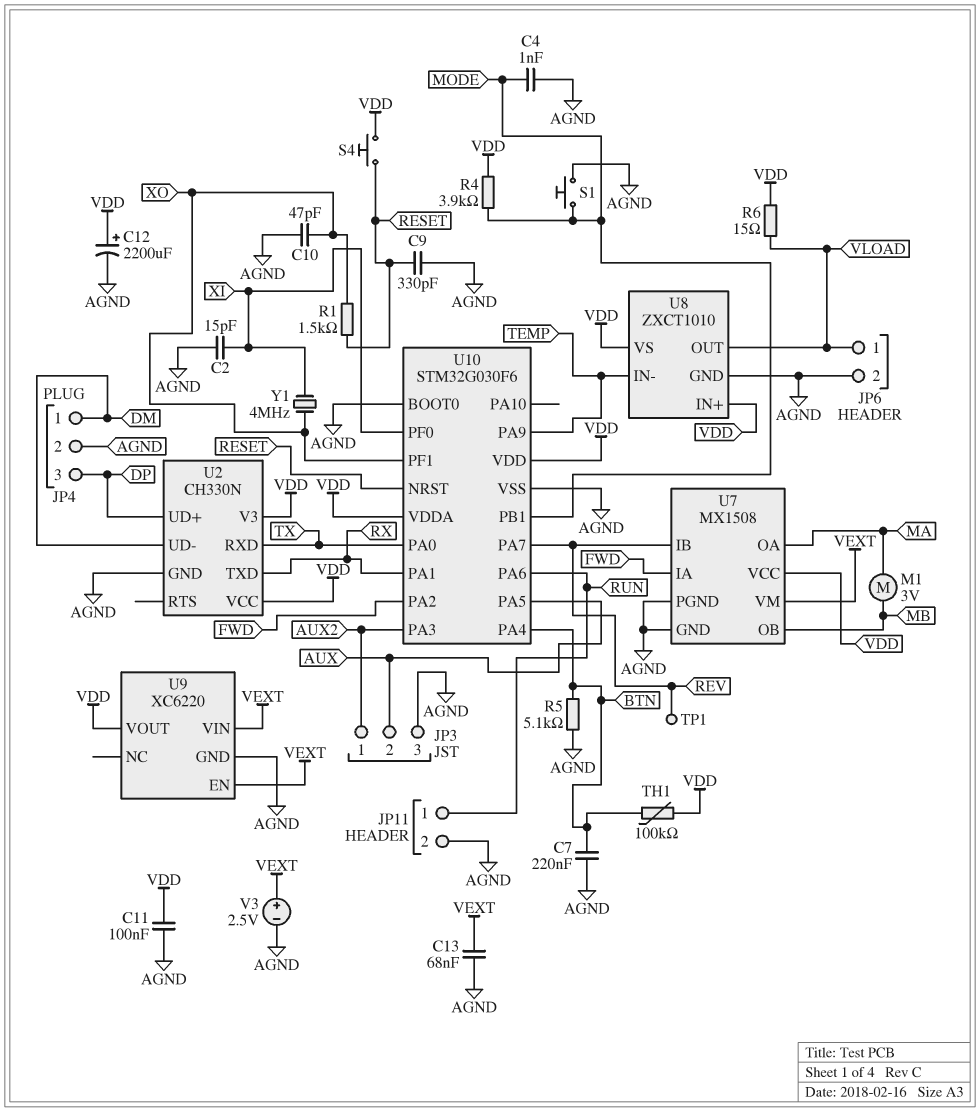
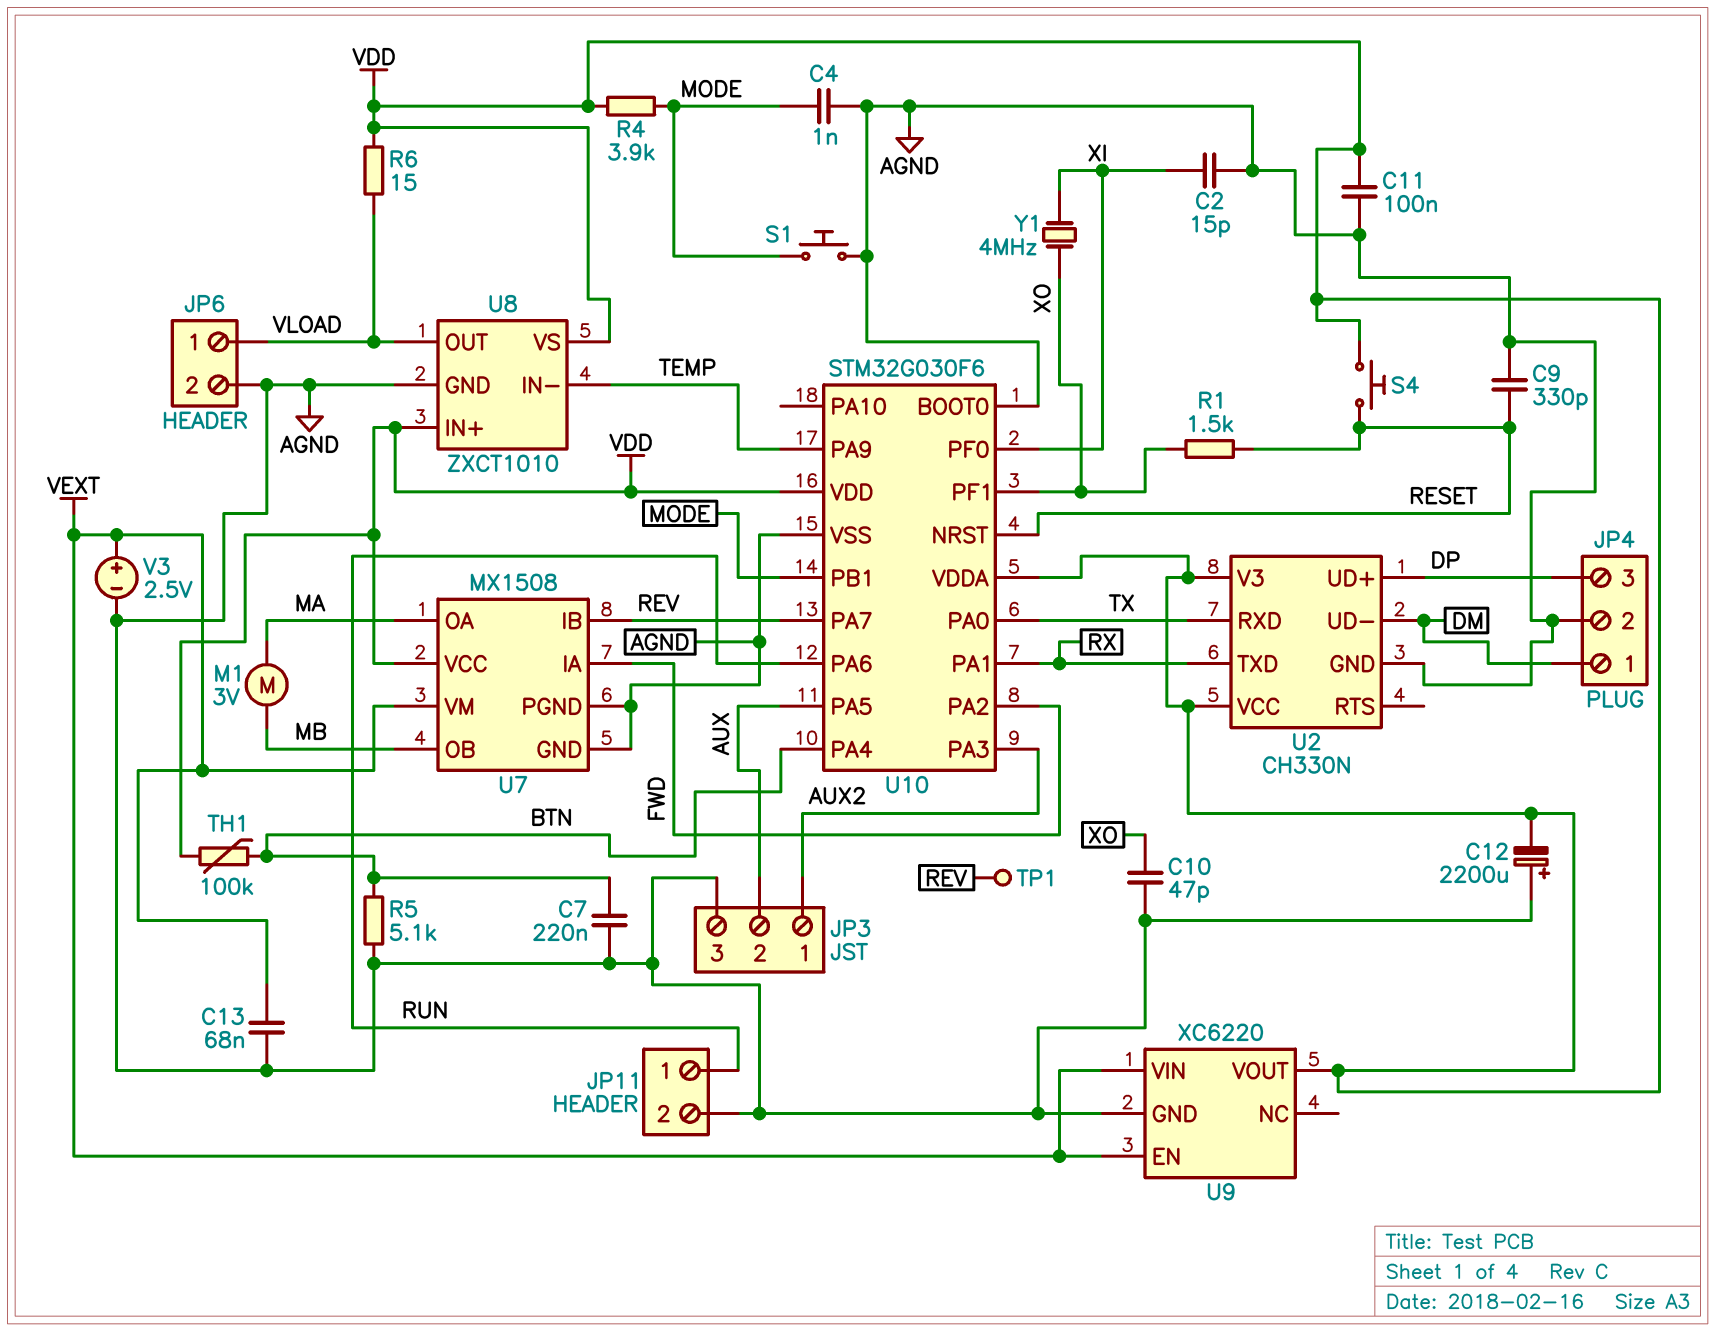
C12: 2200uF (plus VDD, minus AGND) -> 2200uF (plus AGND, minus VDD)

